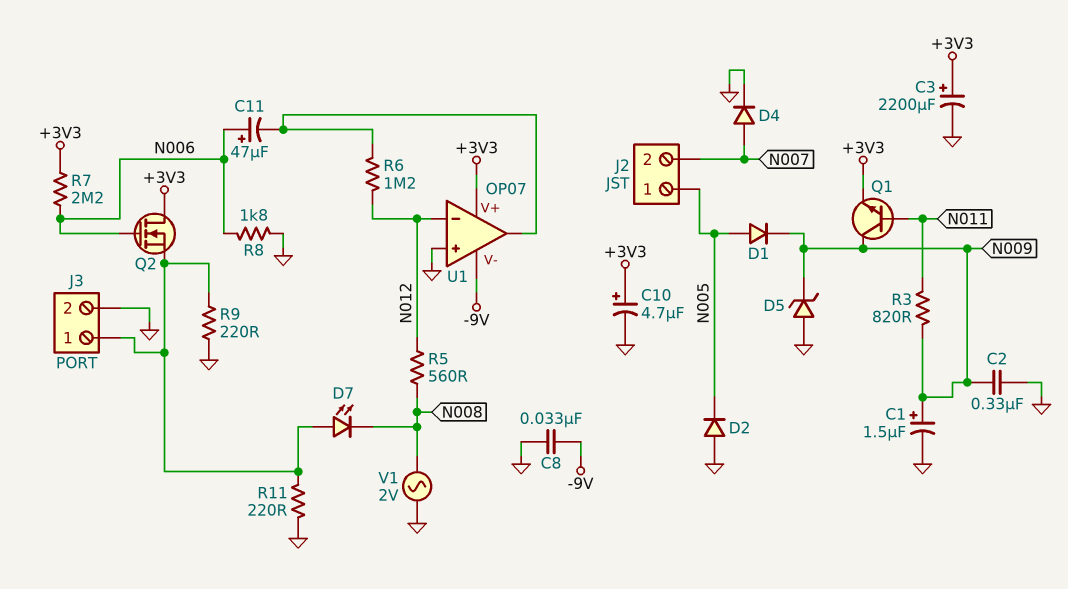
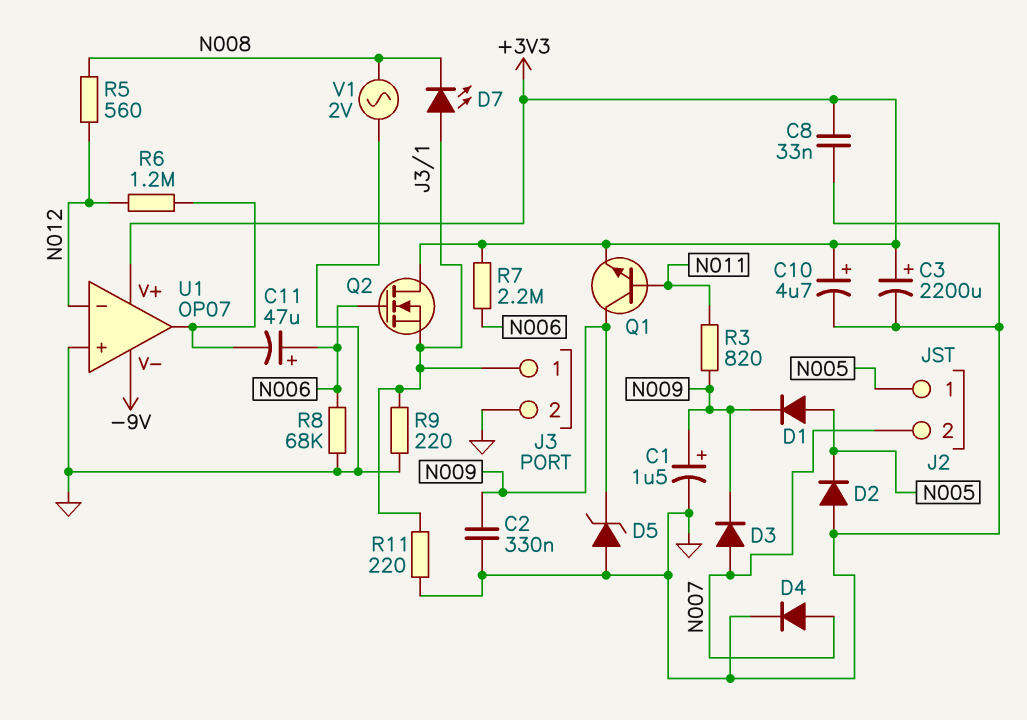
C8: 33nF (-9V, GND) -> 33nF (+3V3, GND)
D3: none -> diode (A N007, K N009)
R8: 1.8k (GND, N006) -> 68k (GND, N006)

